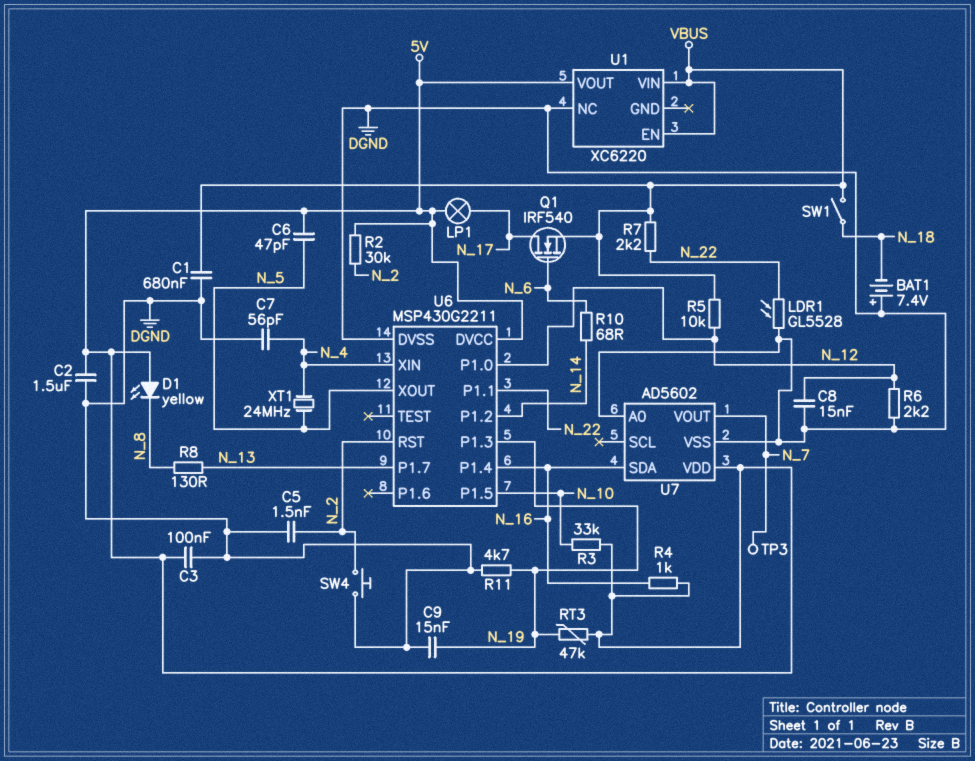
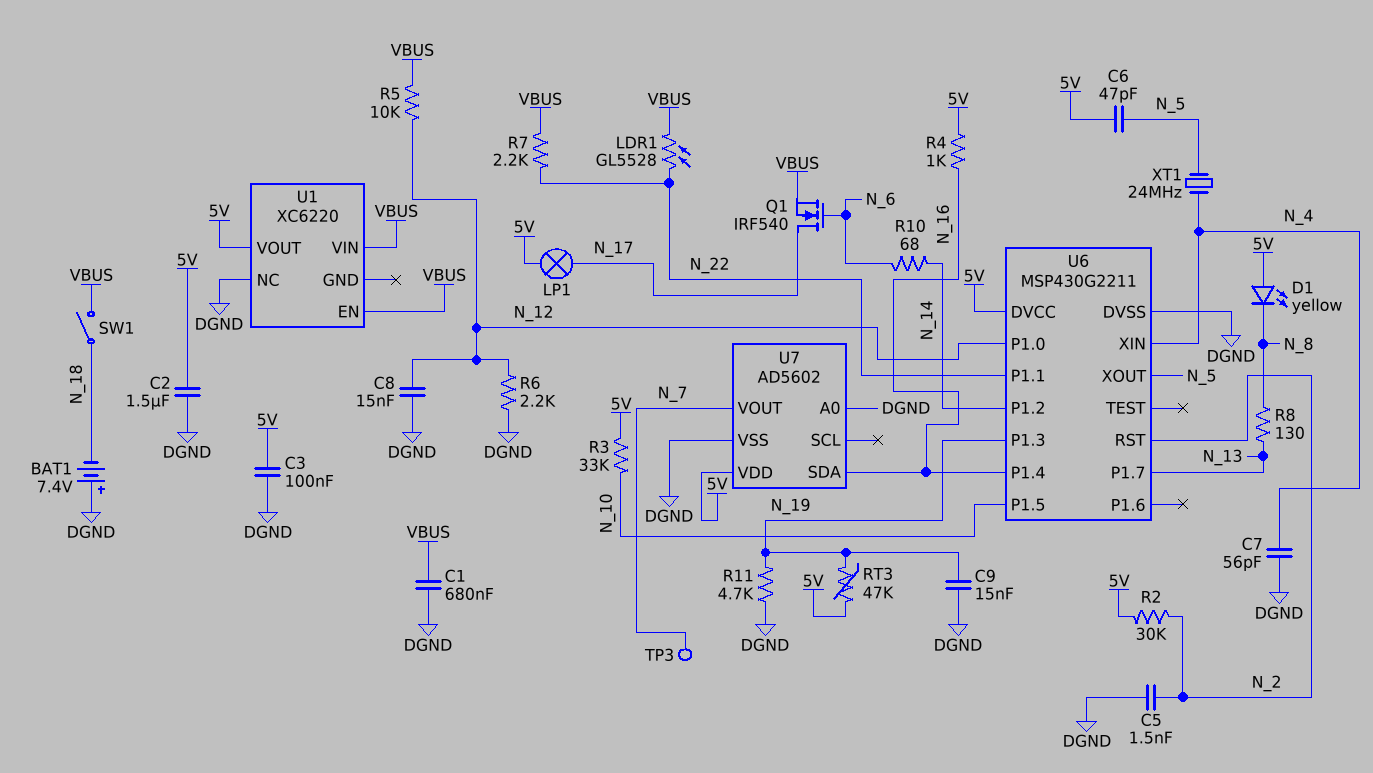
LDR1: GL5528 (DGND, N_22) -> GL5528 (N_22, VBUS)
SW4: button (DGND, N_2) -> none

